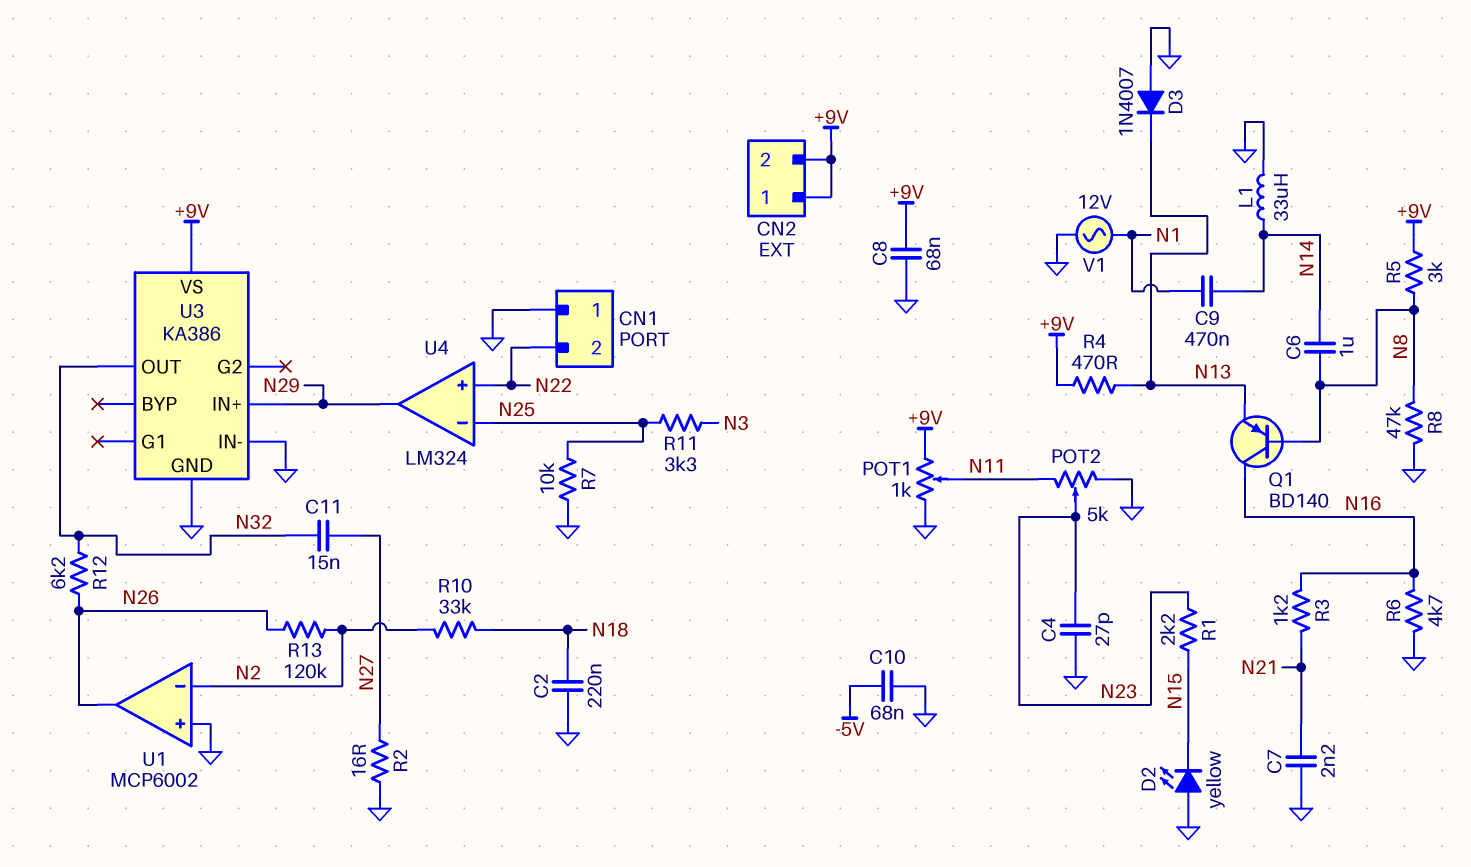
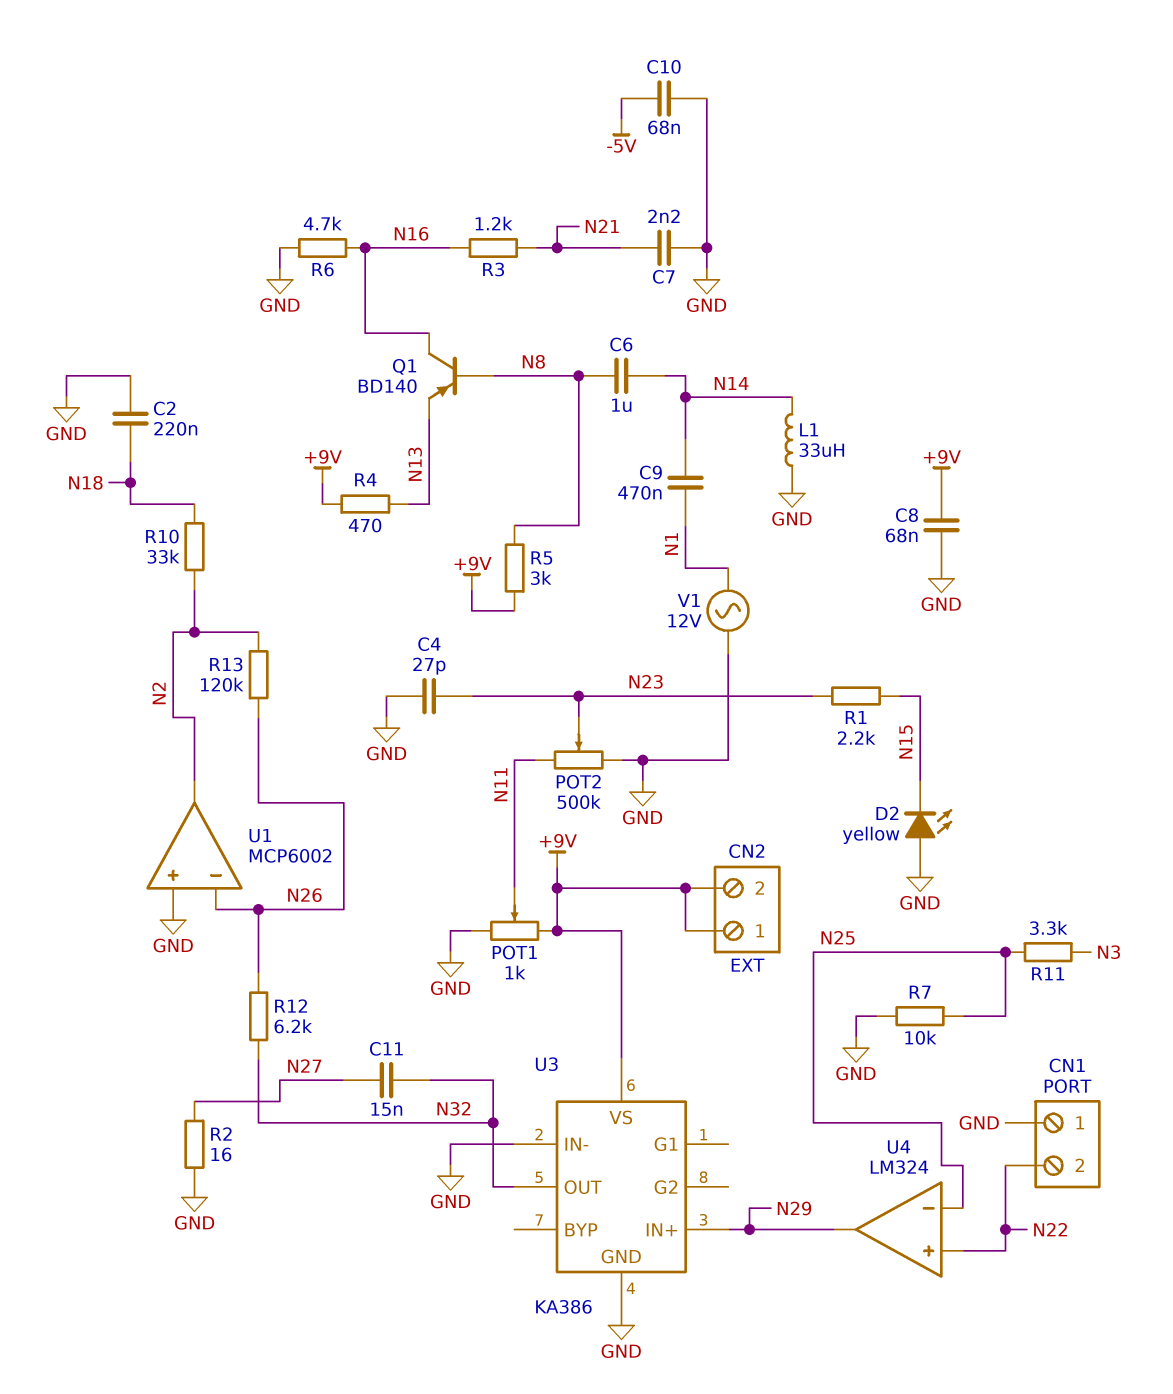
D3: diode 1N4007 (A GND, K N13) -> none
POT2: 5k (GND, N11, wiper N23) -> 500k (GND, N11, wiper N23)
R8: 47k (GND, N8) -> none
U1 pin in-: N2 -> N26
U1 pin out: N26 -> N2

